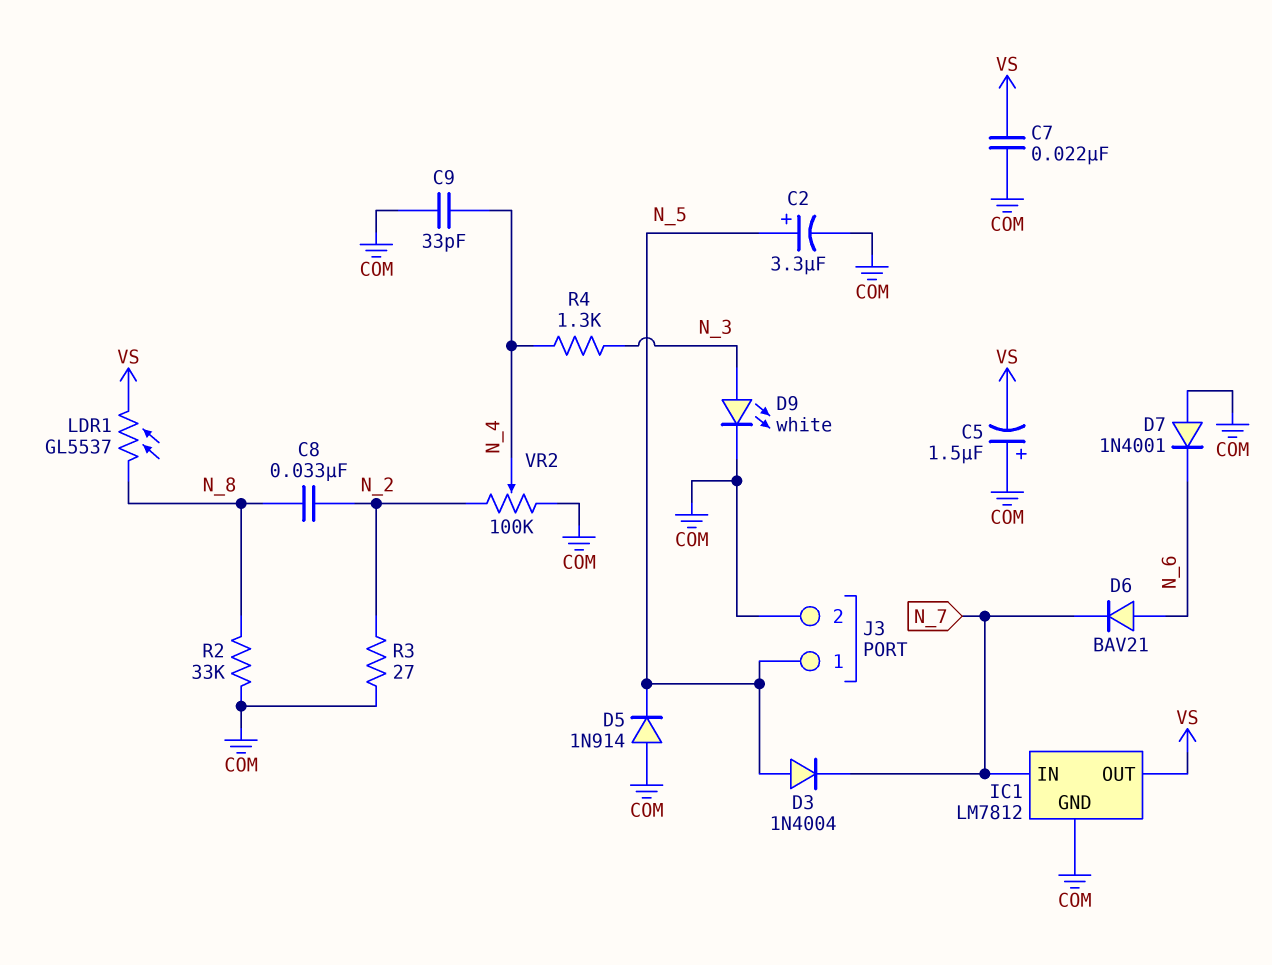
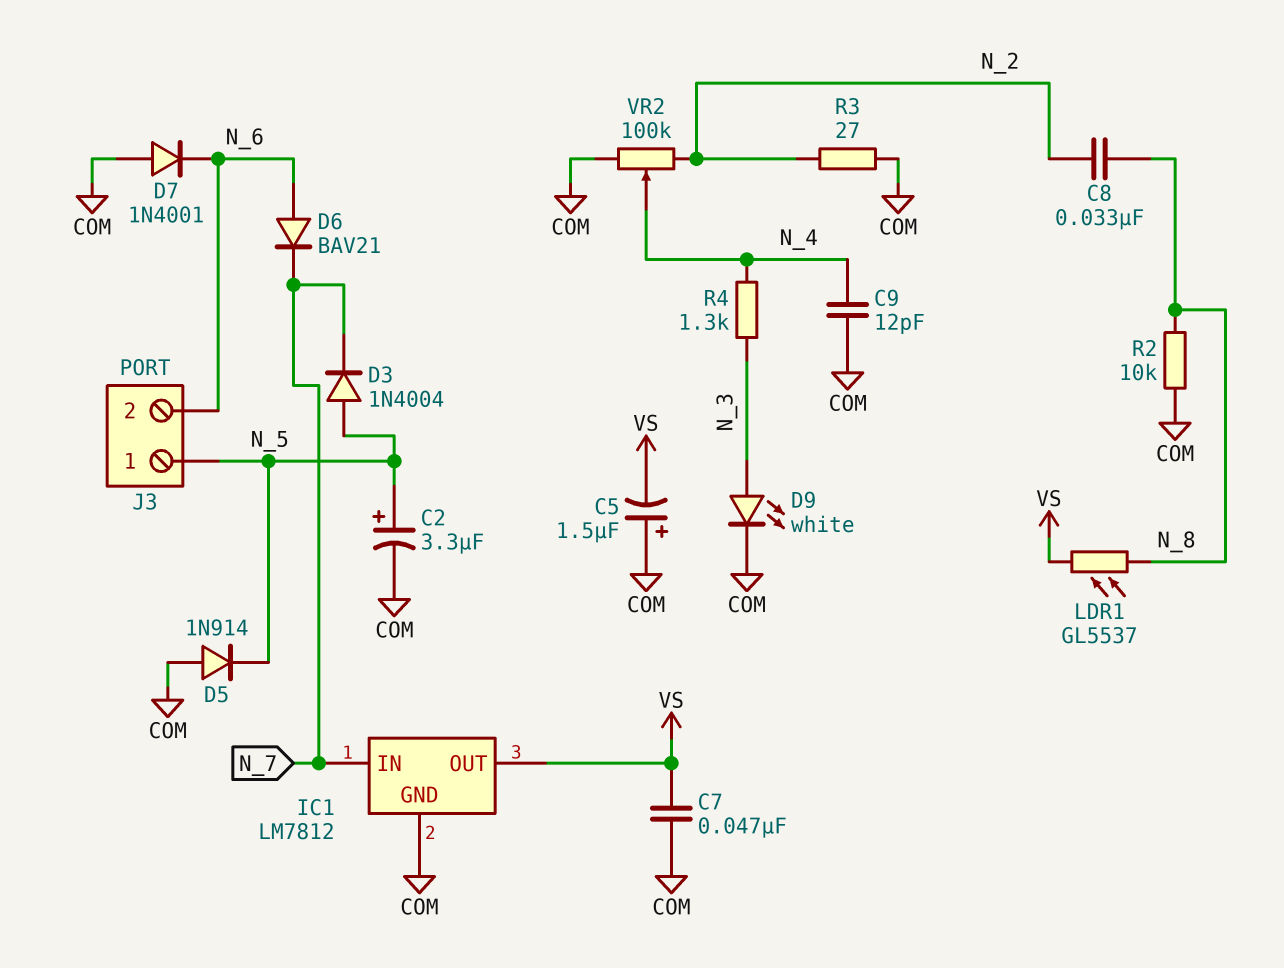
C7: 22nF (COM, VS) -> 47nF (COM, VS)
C9: 33pF (COM, N_4) -> 12pF (COM, N_4)
J3 pin 2: COM -> N_6
R2: 33k (COM, N_8) -> 10k (COM, N_8)

